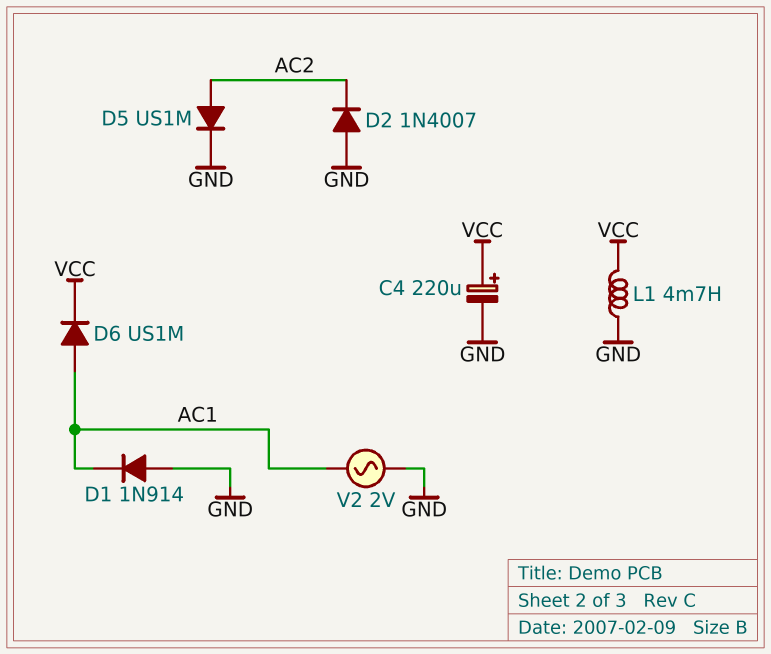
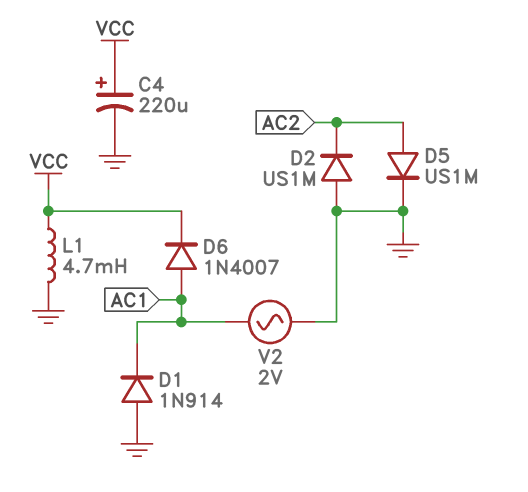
D2: diode 1N4007 (A GND, K AC2) -> diode US1M (A GND, K AC2)
D6: diode US1M (A AC1, K VCC) -> diode 1N4007 (A AC1, K VCC)

